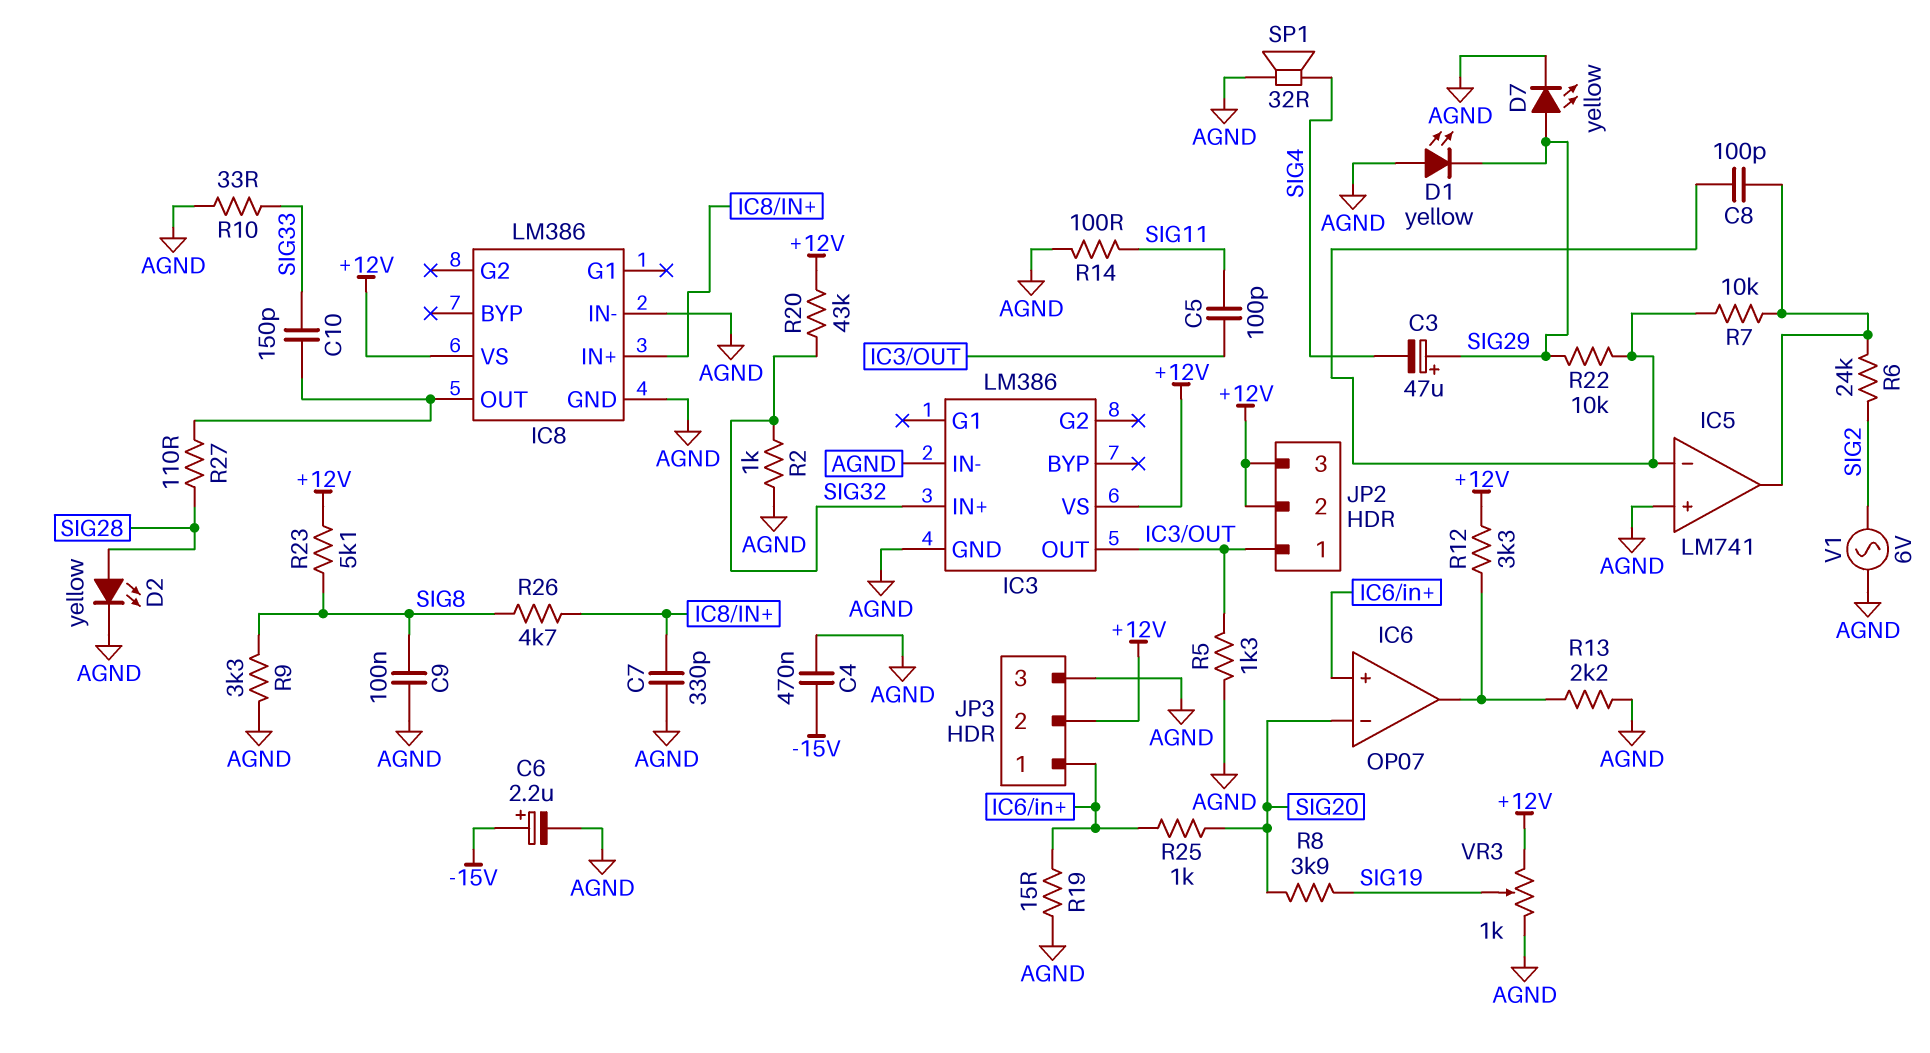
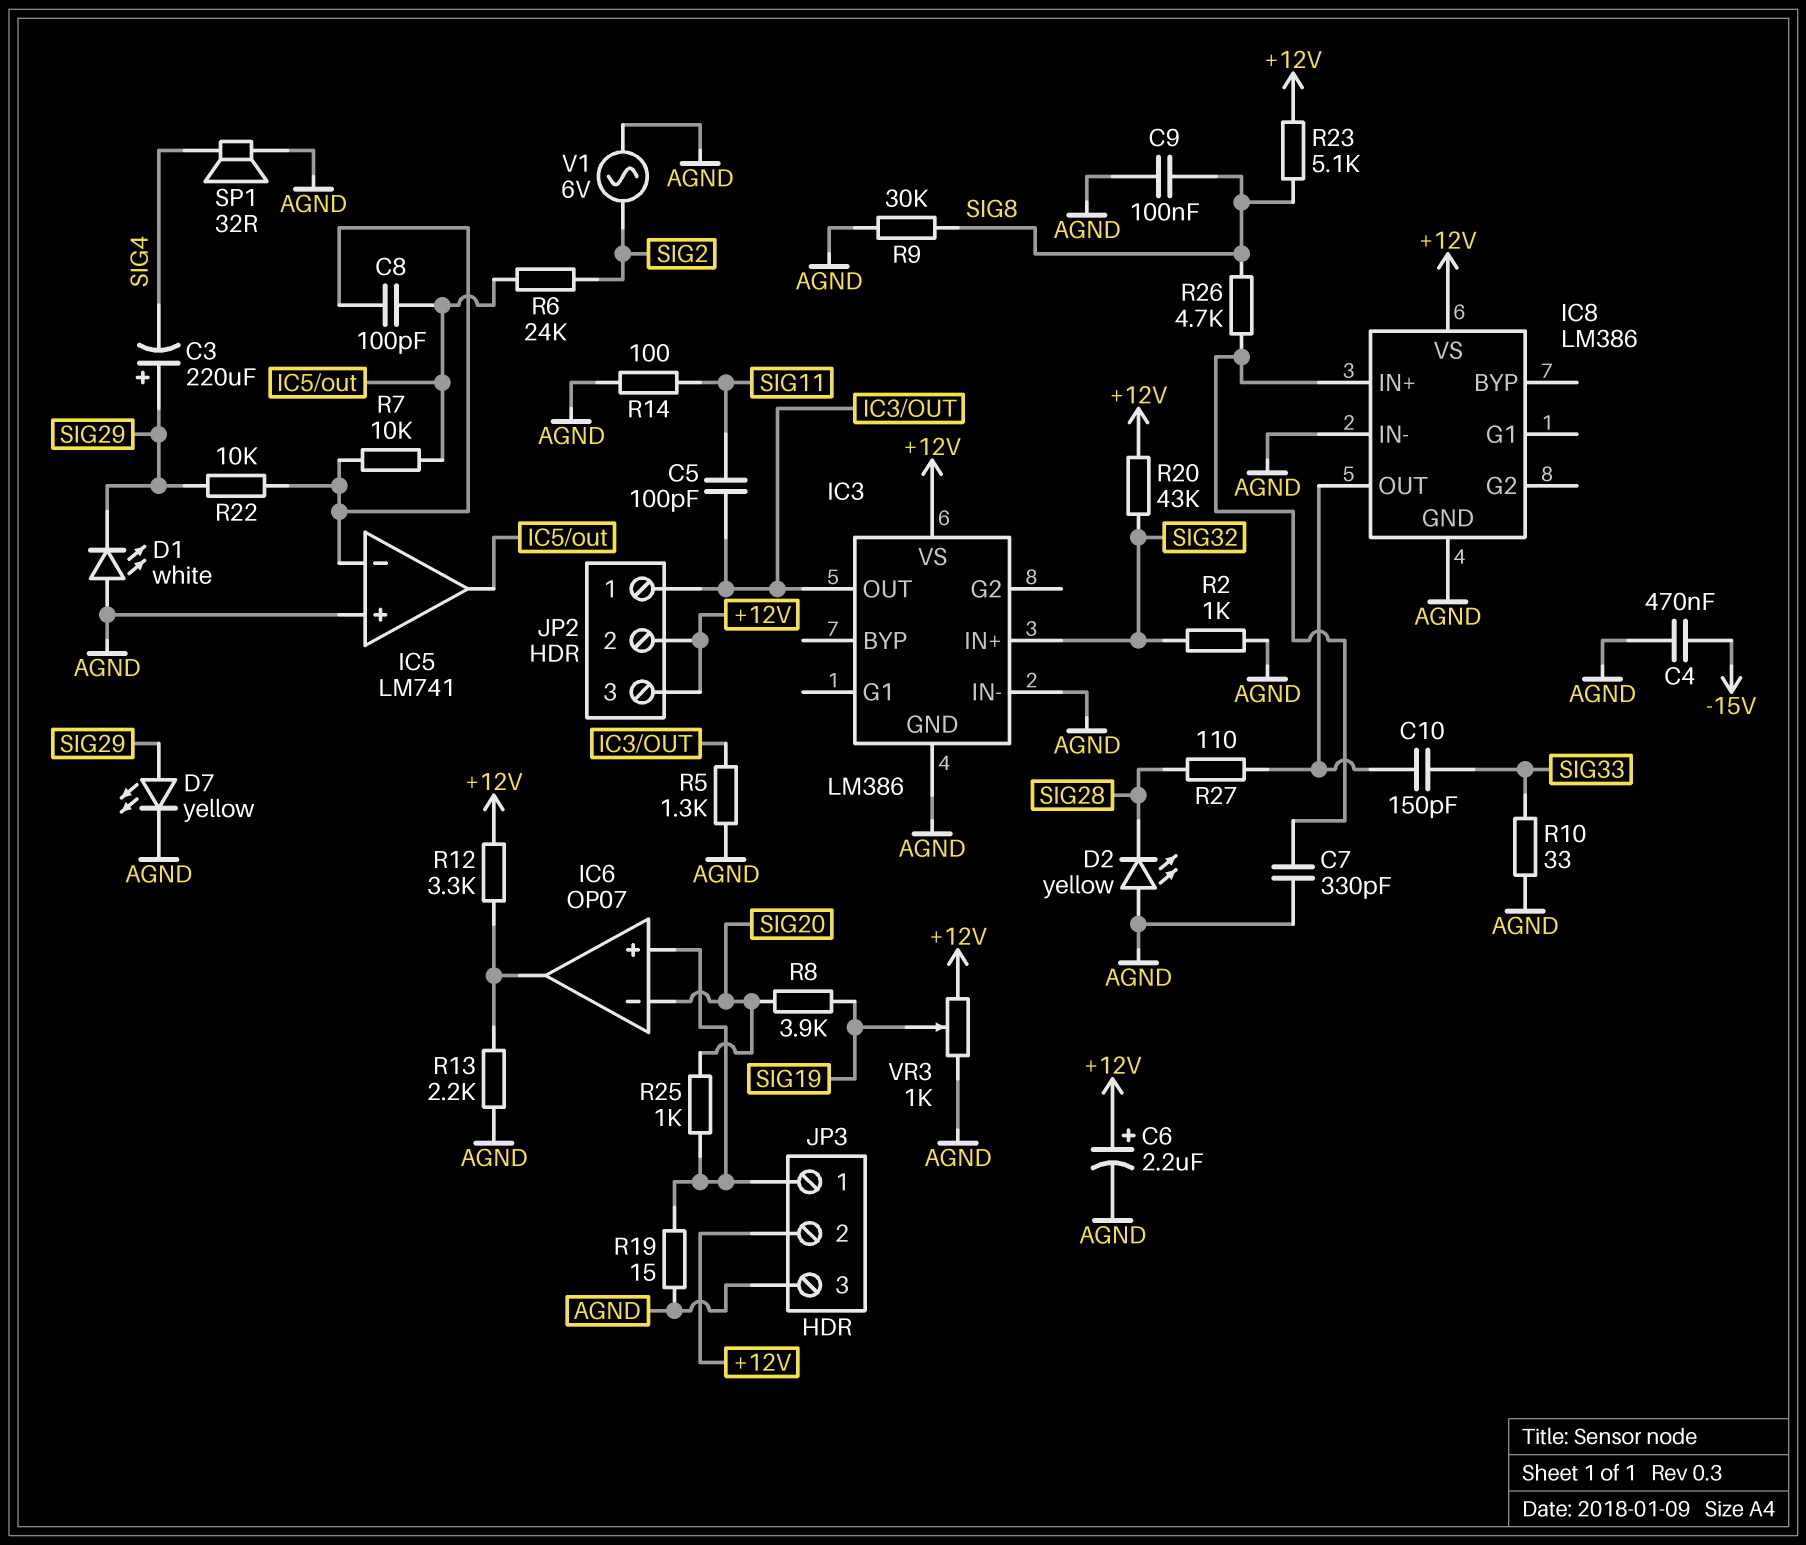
C3: 47uF (plus SIG29, minus SIG4) -> 220uF (plus SIG29, minus SIG4)
C6: 2.2uF (plus -15V, minus AGND) -> 2.2uF (plus +12V, minus AGND)
D1: LED yellow (A AGND, K SIG29) -> LED white (A AGND, K SIG29)
D2: LED yellow (A SIG28, K AGND) -> LED yellow (A AGND, K SIG28)
R9: 3.3k (AGND, SIG8) -> 30k (AGND, SIG8)

